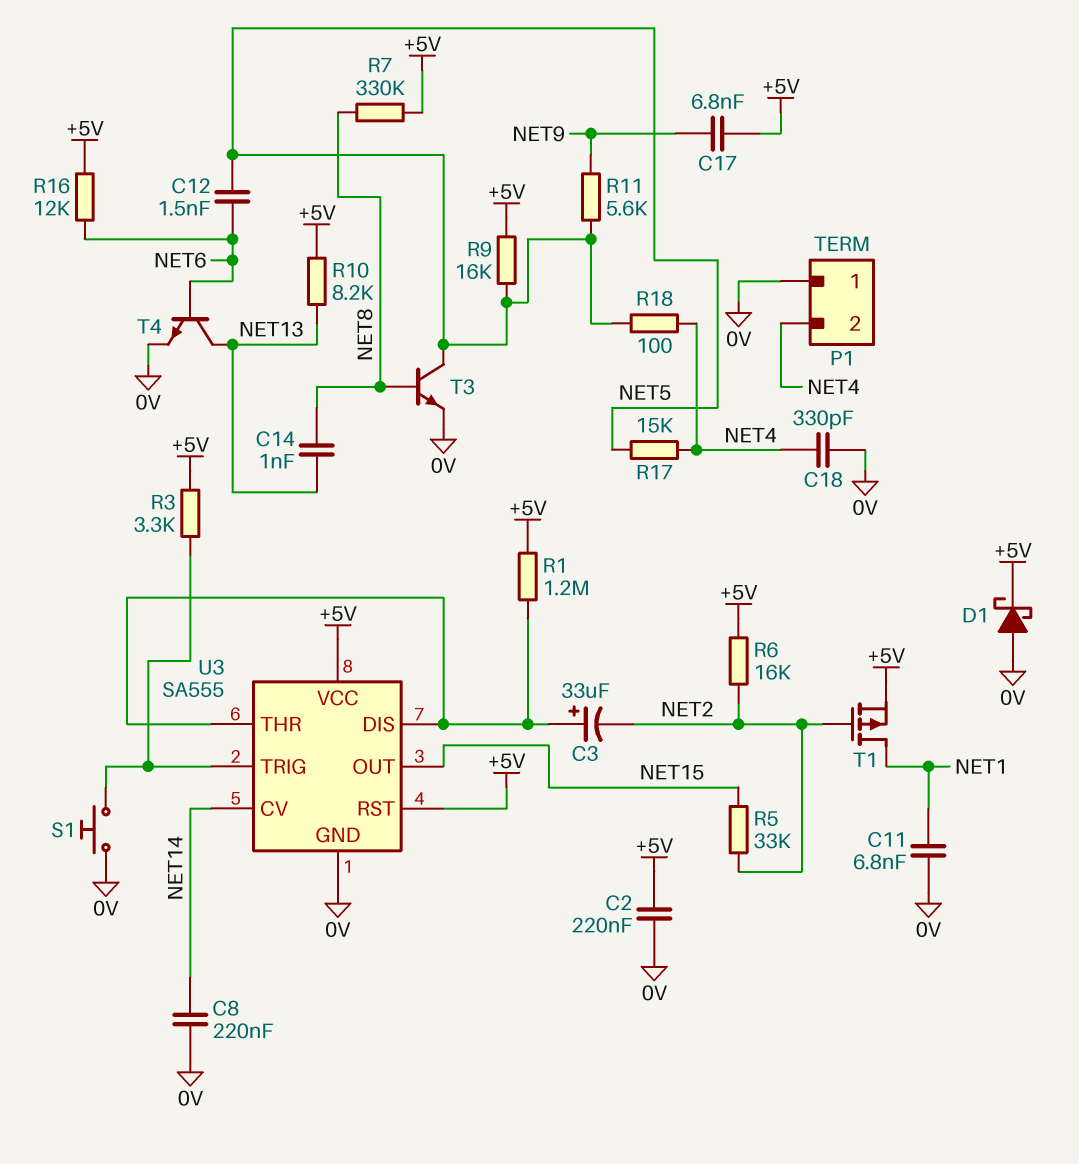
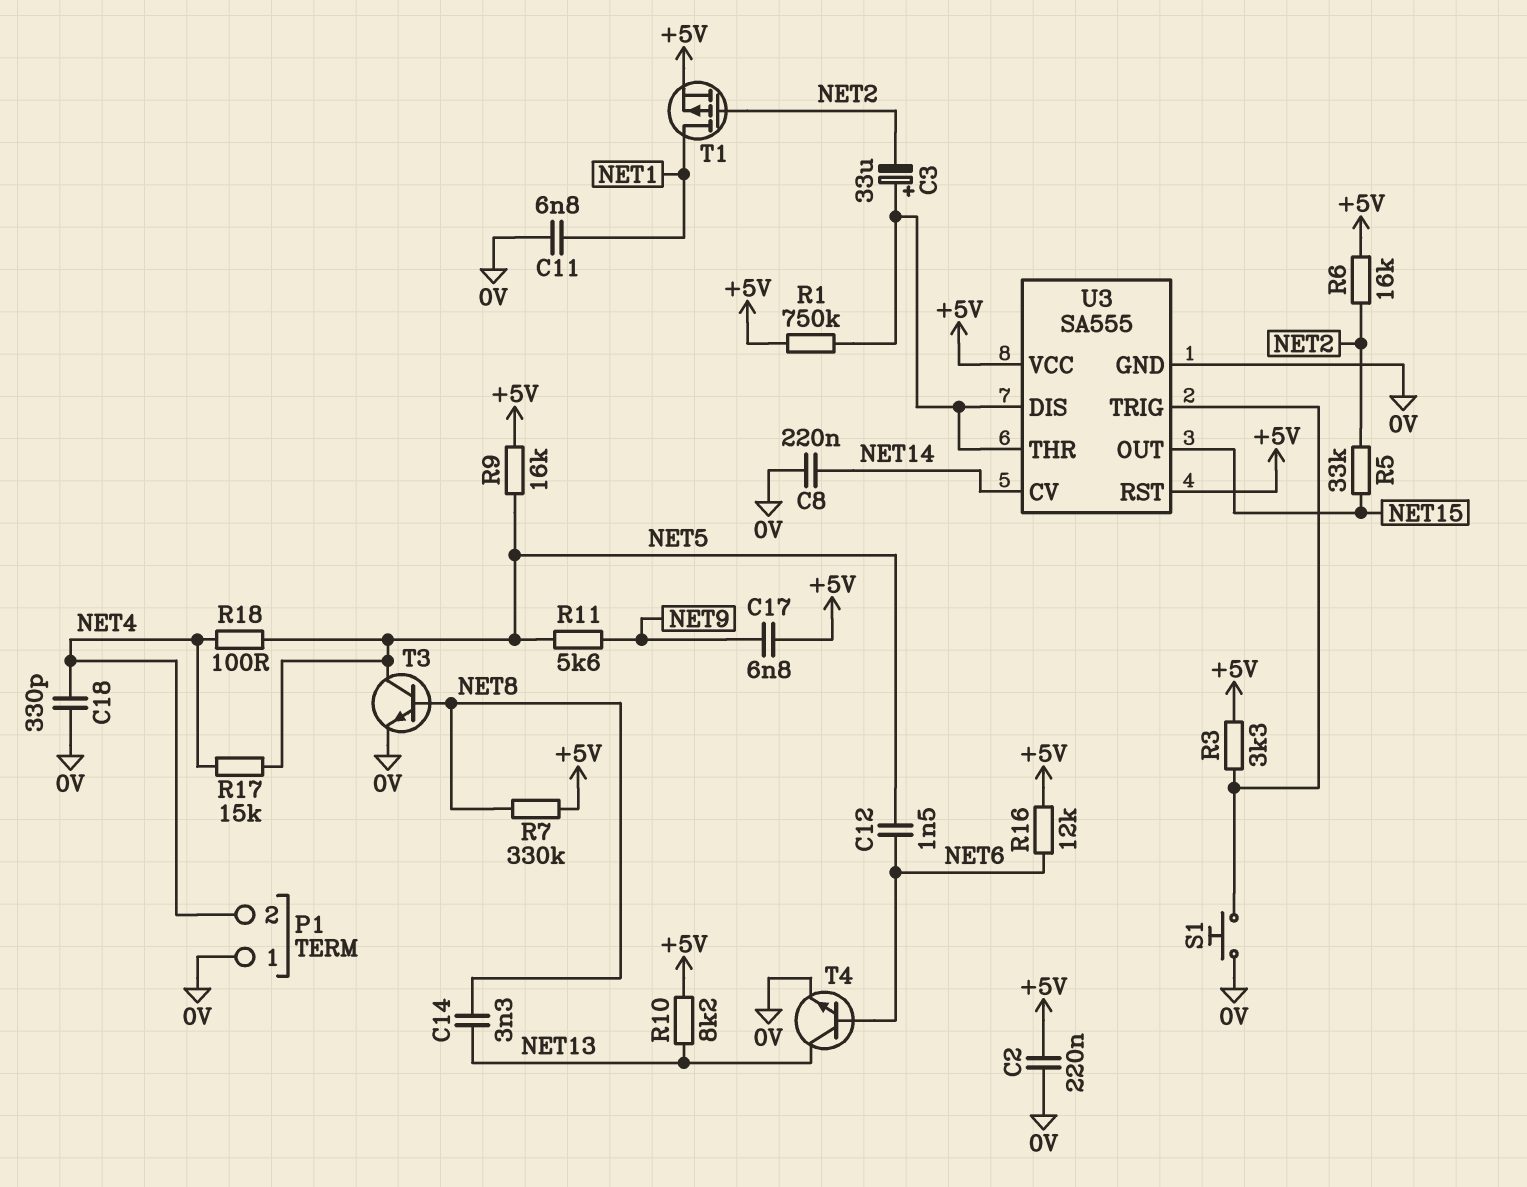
C14: 1nF (NET8, NET13) -> 3.3nF (NET8, NET13)
D1: schottky (A 0V, K +5V) -> none
R1: 1.2M (+5V, U3/DIS) -> 750k (+5V, U3/DIS)

